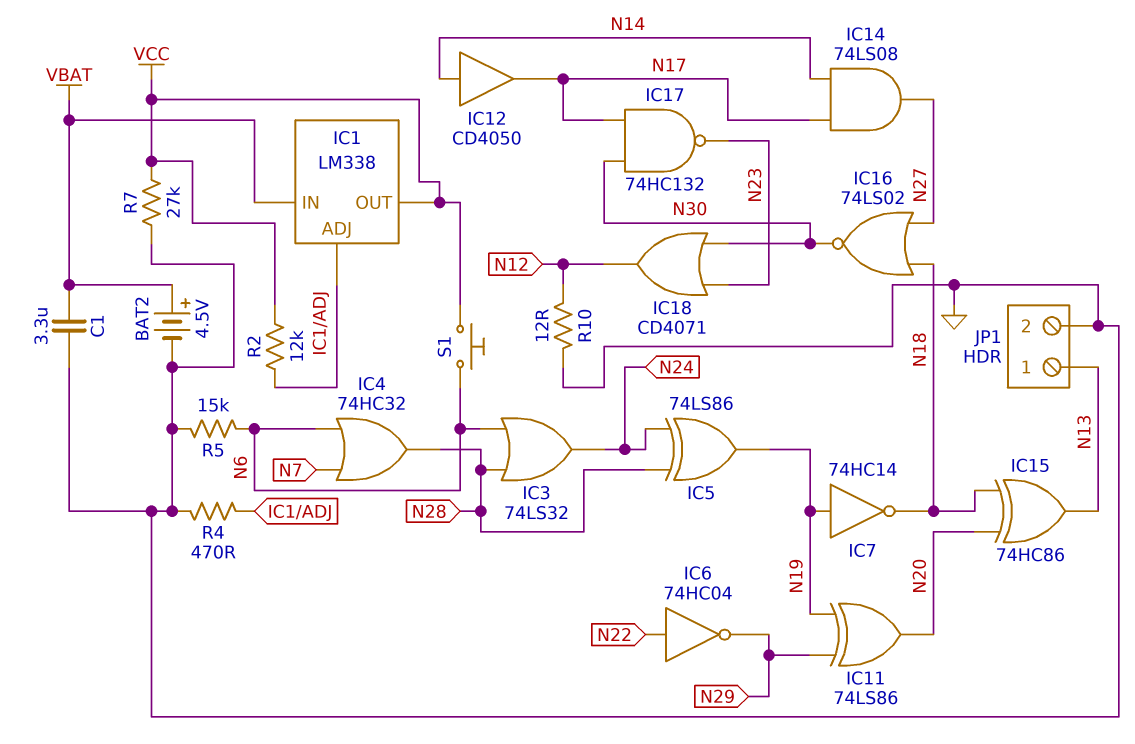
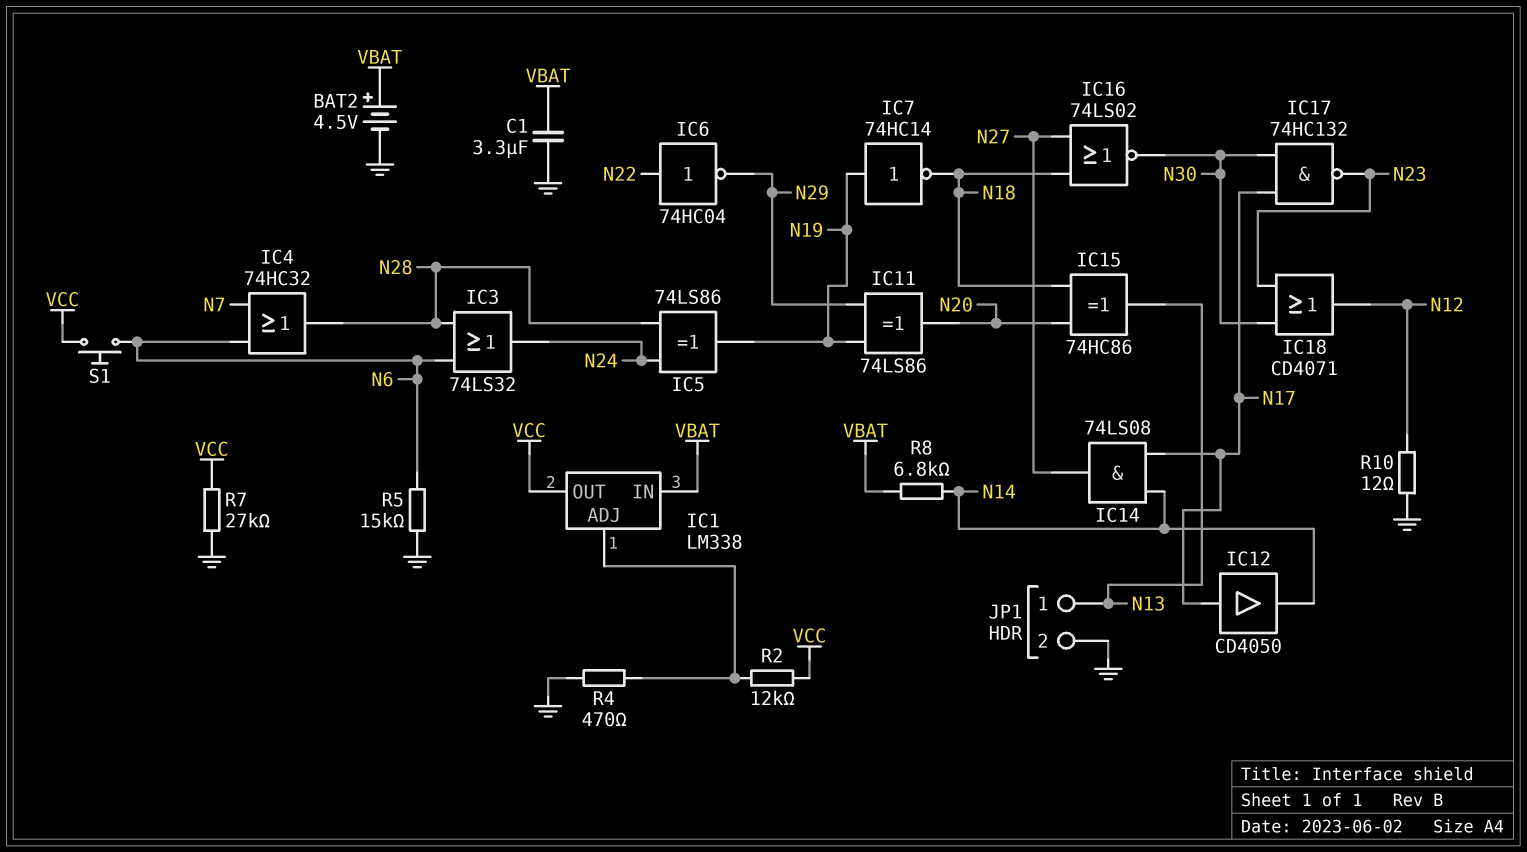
IC12: buffer CD4050 (in N14, out N17) -> buffer CD4050 (in N17, out N14)
R8: none -> 6.8k (N14, VBAT)

